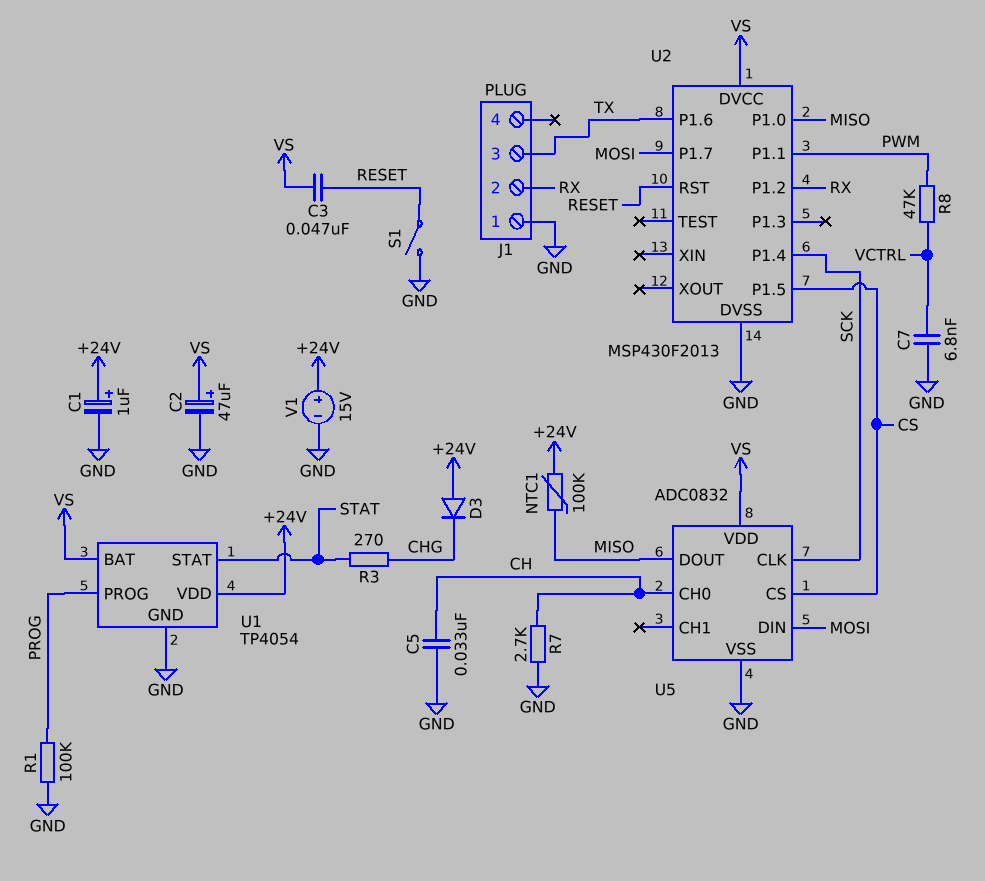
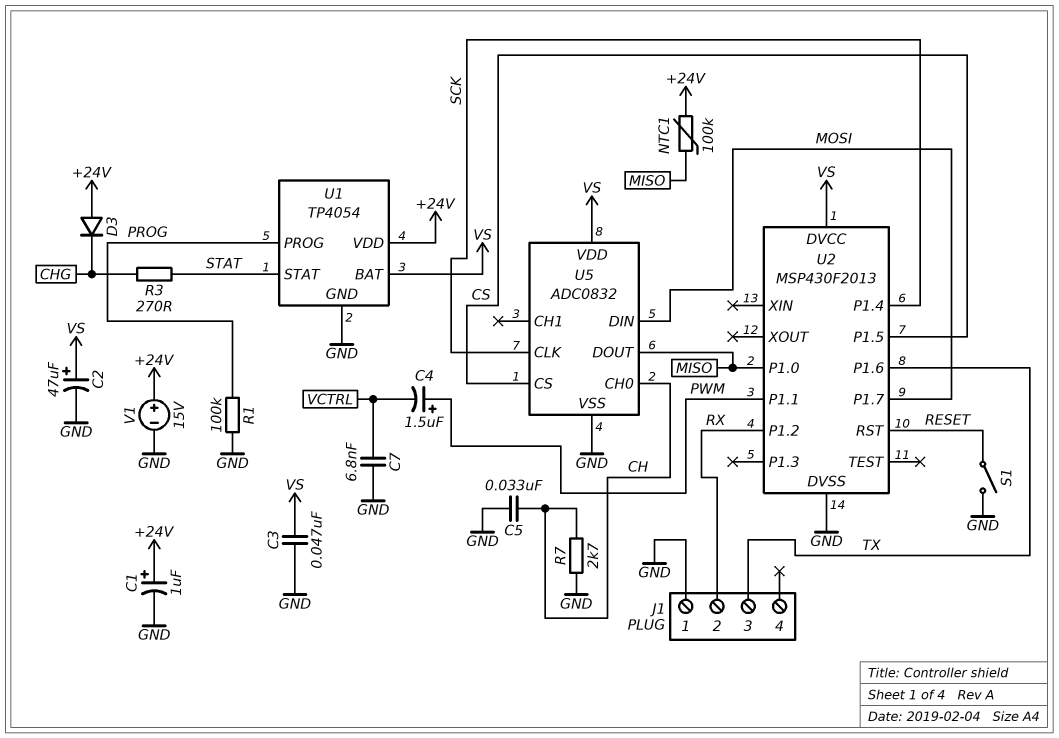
C3: 47nF (RESET, VS) -> 47nF (GND, VS)
C4: none -> 1.5uF (plus PWM, minus VCTRL)
R8: 47k (PWM, VCTRL) -> none

